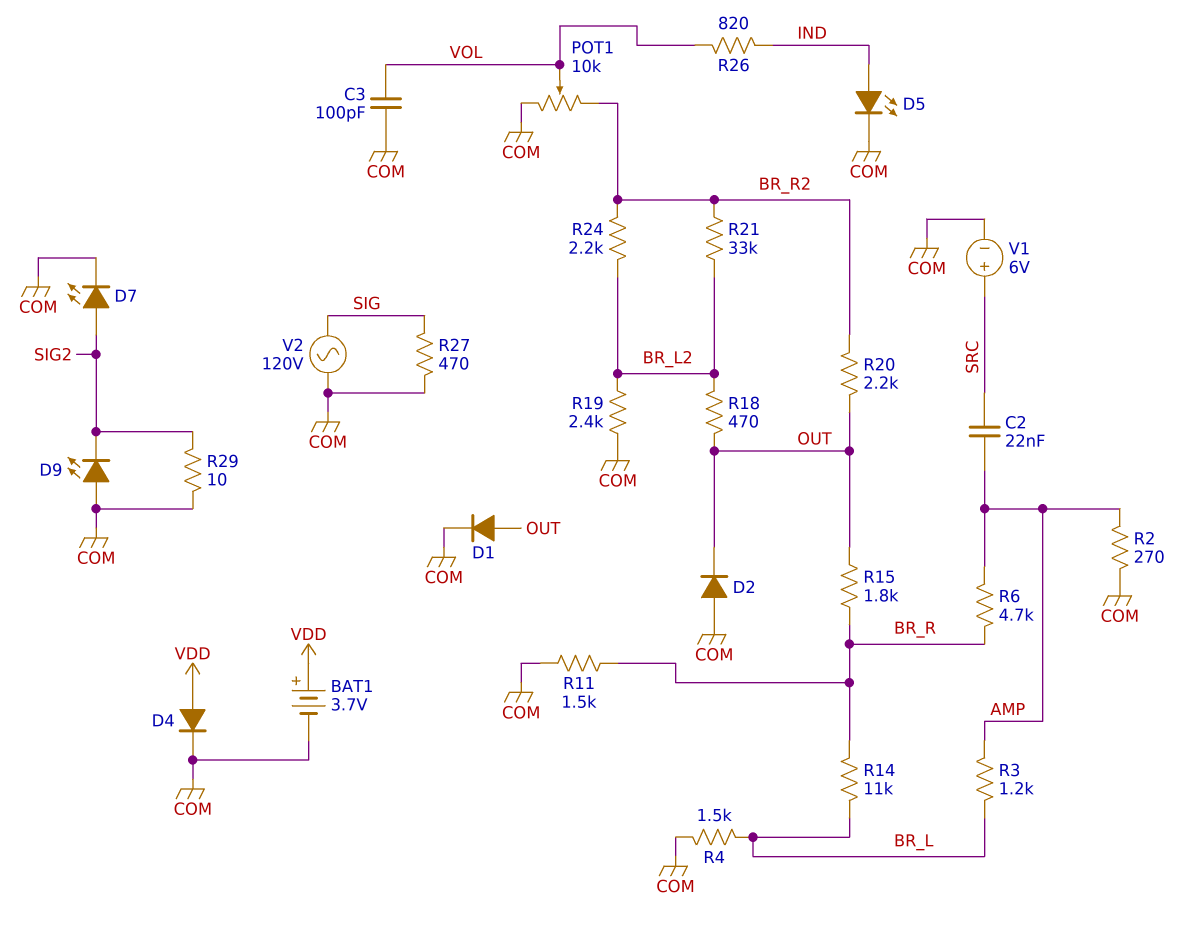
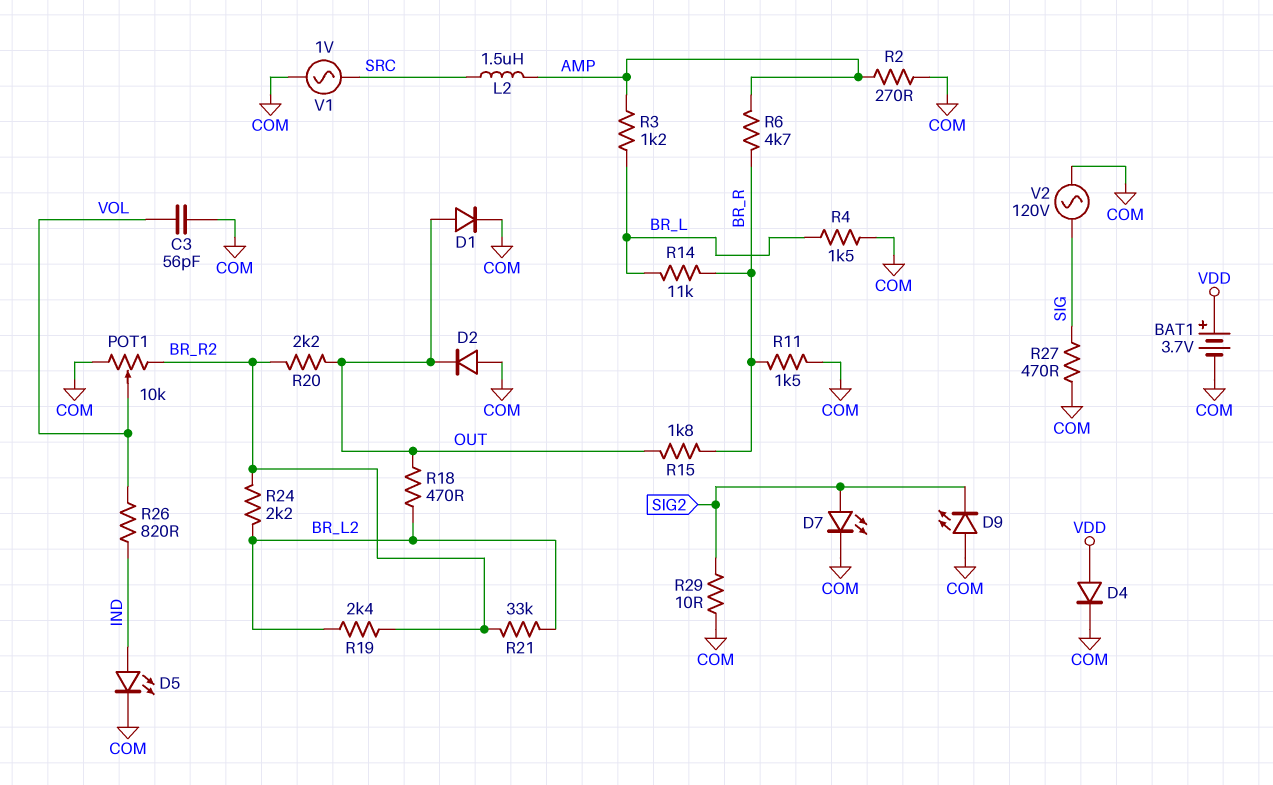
C2: 22nF (AMP, SRC) -> none
C3: 100pF (COM, VOL) -> 56pF (COM, VOL)
L2: none -> 1.5uH (AMP, SRC)
R19: 2.4k (BR_L2, COM) -> 2.4k (BR_L2, BR_R2)
V1: 6V (plus SRC, minus COM) -> AC 1V (COM, SRC)

